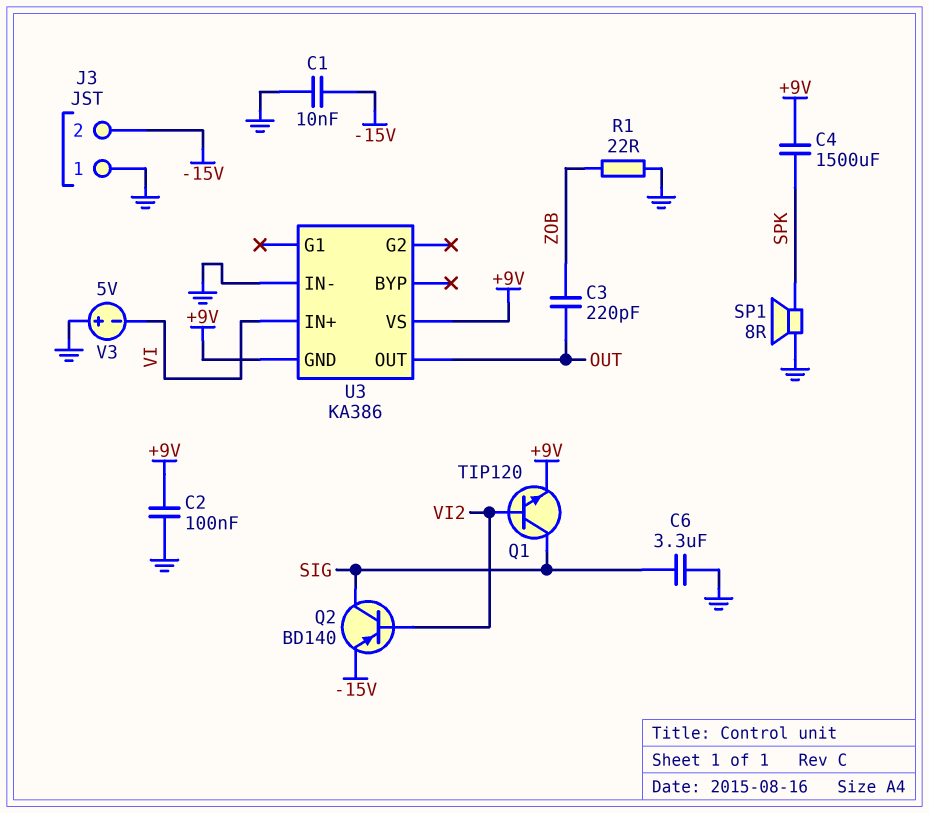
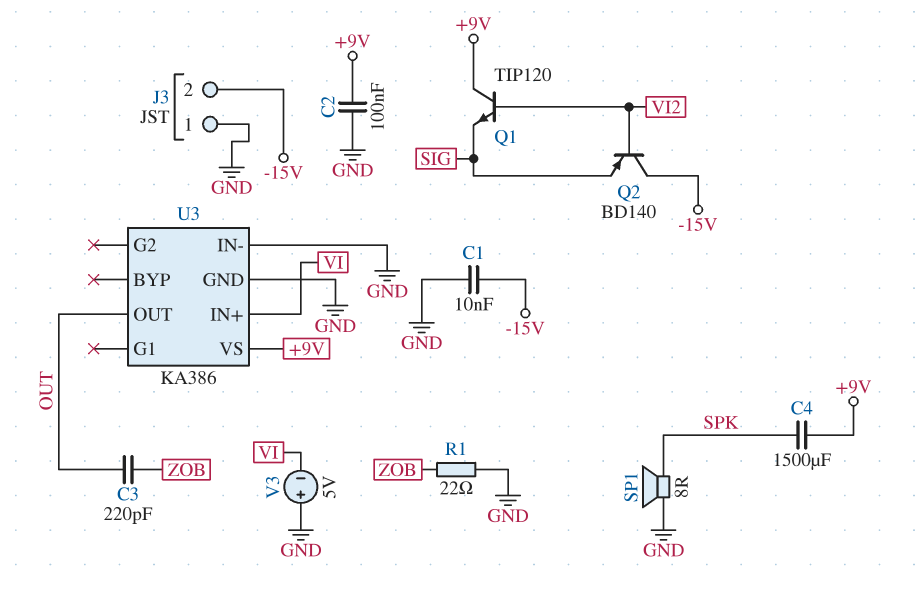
C6: 3.3uF (GND, SIG) -> none
Q1: NPN TIP120 (B VI2, C SIG, E +9V) -> NPN TIP120 (B VI2, C +9V, E SIG)
Q2: PNP BD140 (B VI2, C SIG, E -15V) -> PNP BD140 (B VI2, C -15V, E SIG)
U3 pin GND: +9V -> GND

